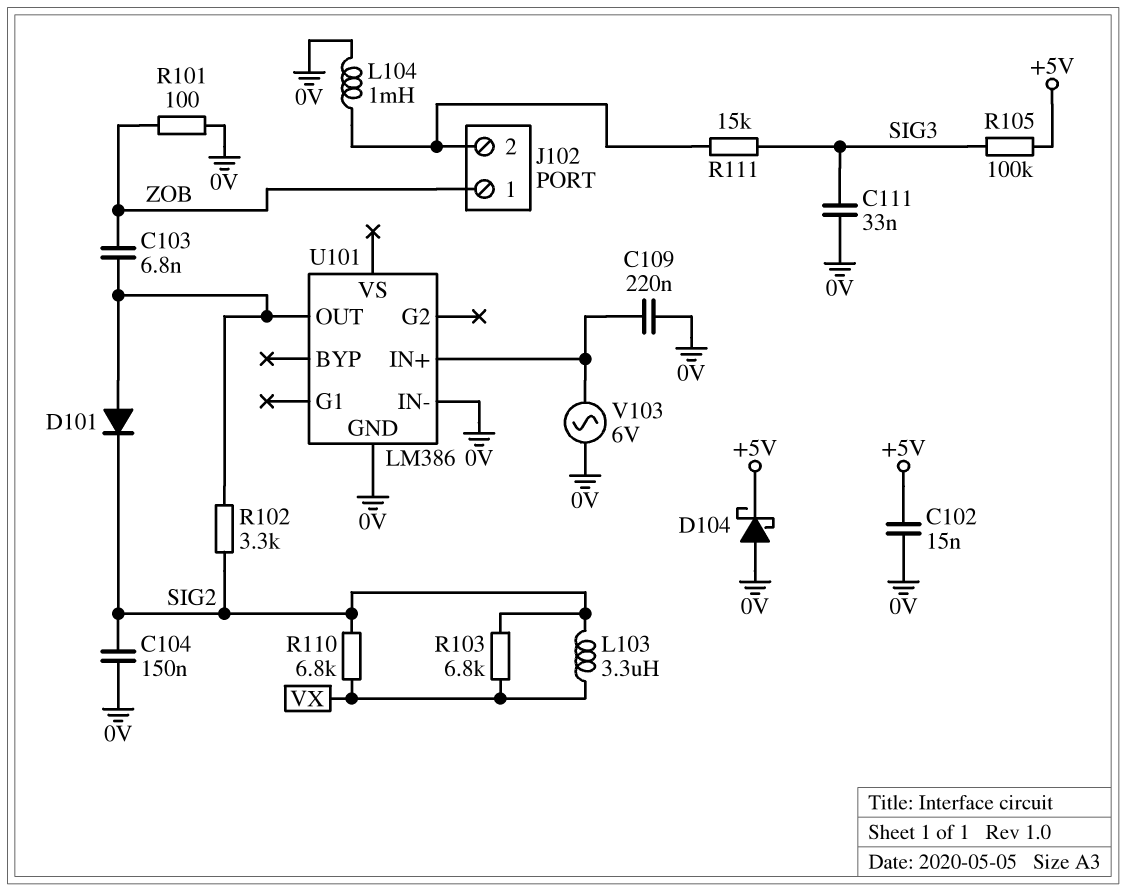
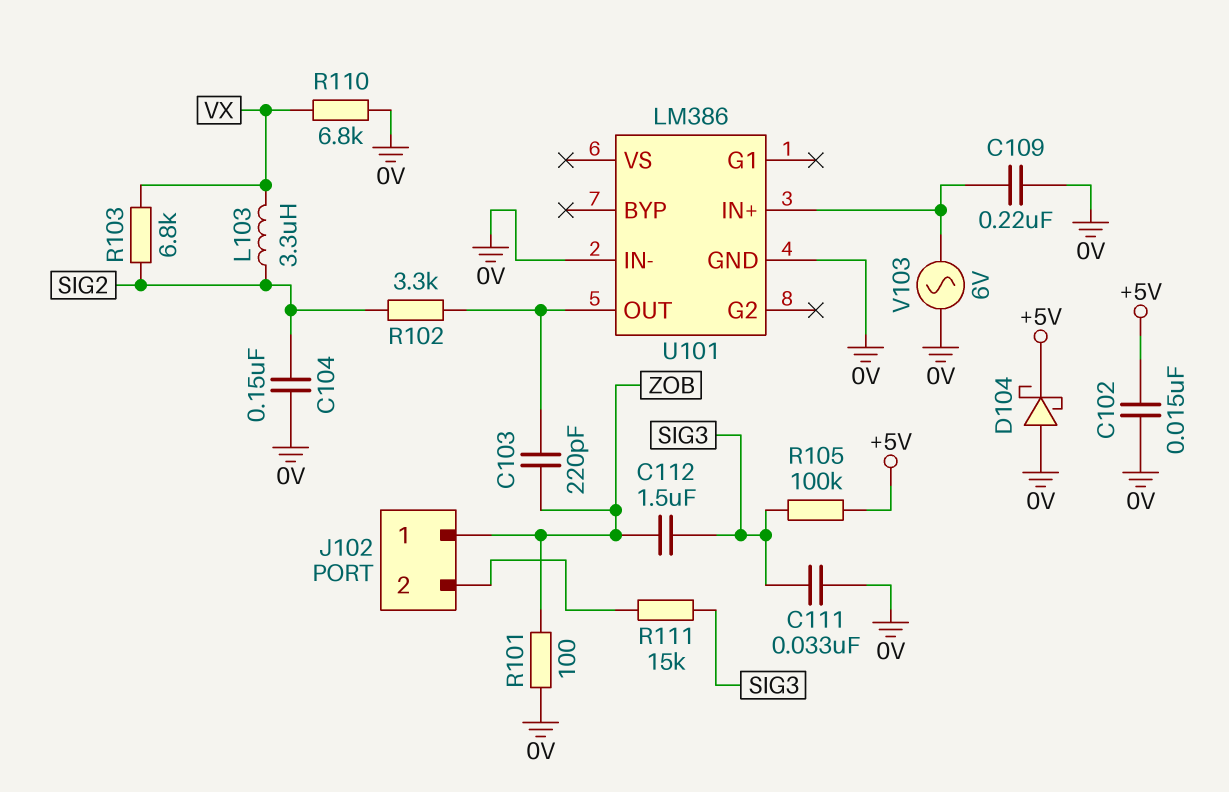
C103: 6.8nF (U101/OUT, ZOB) -> 220pF (U101/OUT, ZOB)
C112: none -> 1.5uF (SIG3, ZOB)
D101: diode (A U101/OUT, K SIG2) -> none
L104: 1mH (0V, J102/2) -> none
R110: 6.8k (SIG2, VX) -> 6.8k (0V, VX)

